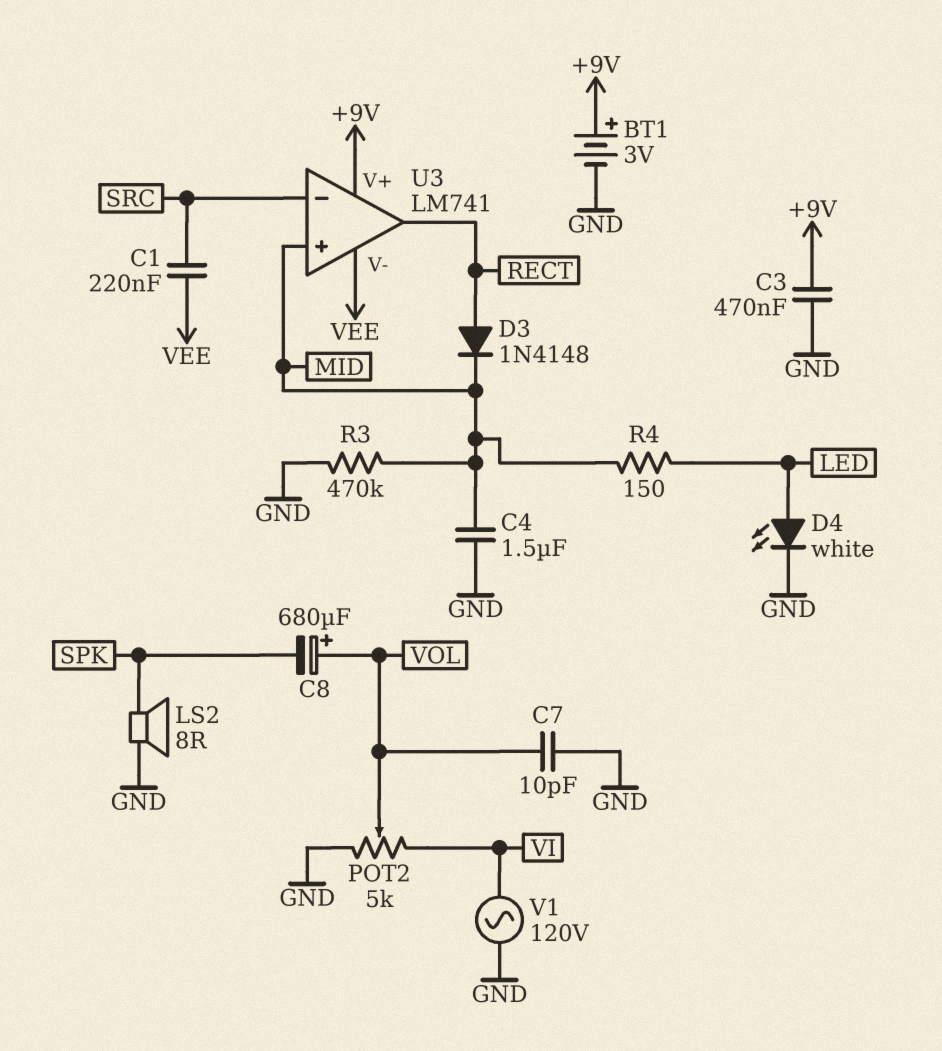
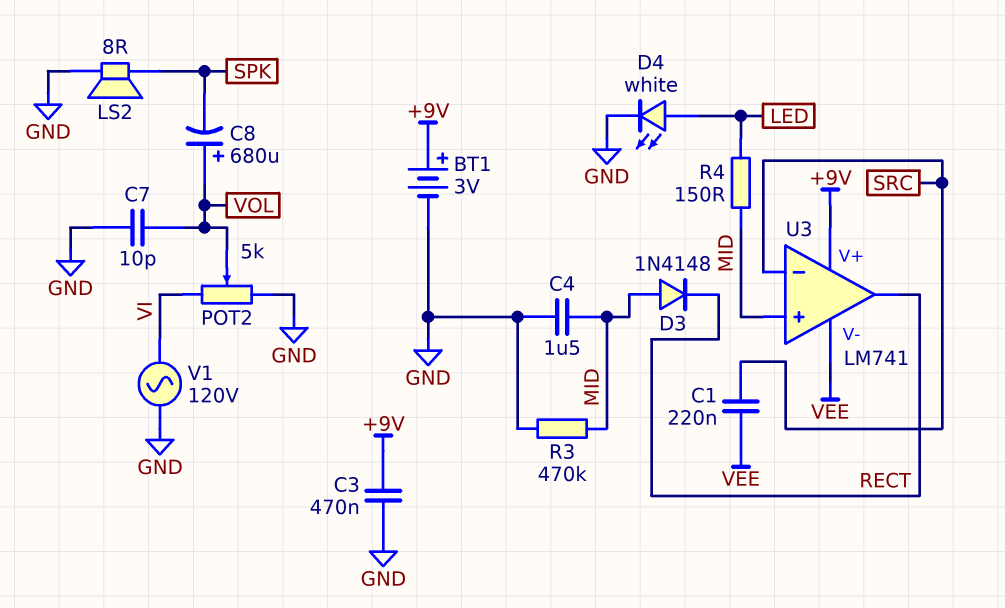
D3: diode 1N4148 (A RECT, K MID) -> diode 1N4148 (A MID, K RECT)

